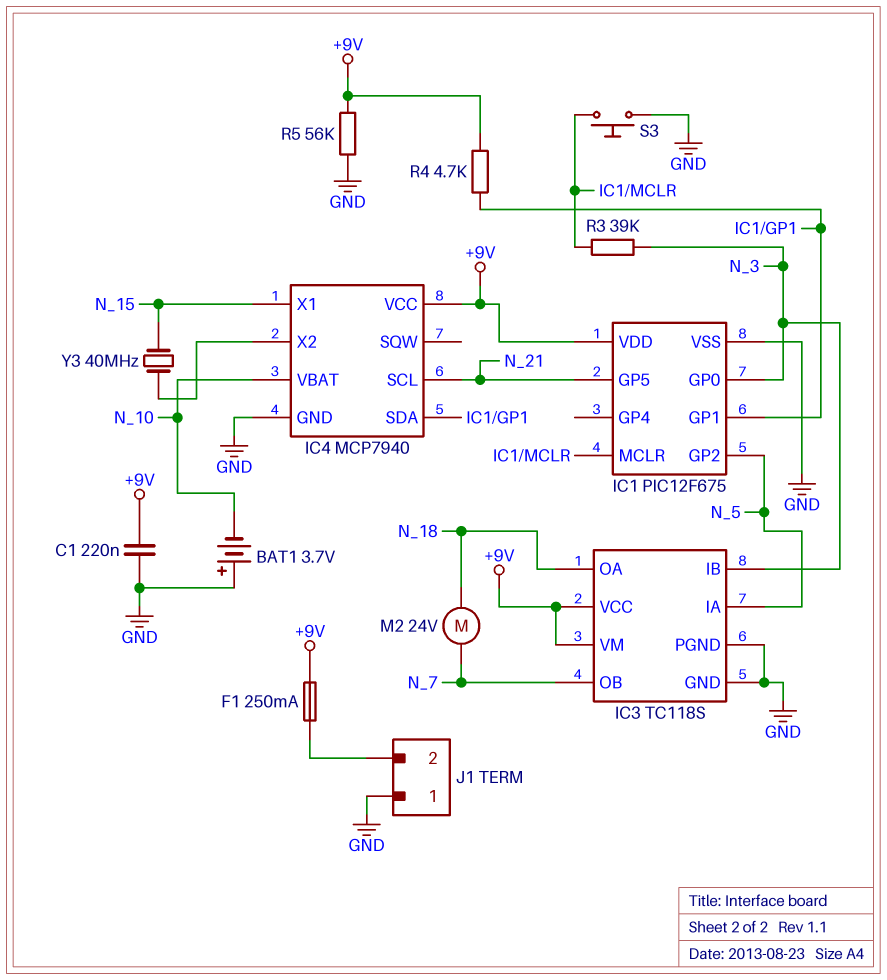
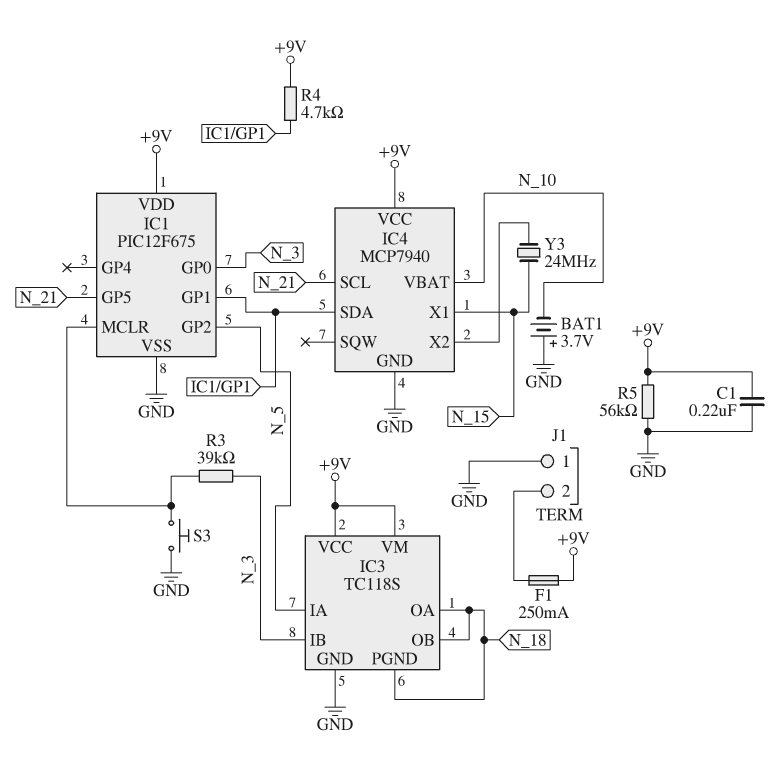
IC3 pin OB: N_7 -> N_18
IC3 pin PGND: GND -> N_18
M2: motor 24V (N_7, N_18) -> none
Y3: 40MHz (IC4/X2, N_15) -> 24MHz (IC4/X2, N_15)

